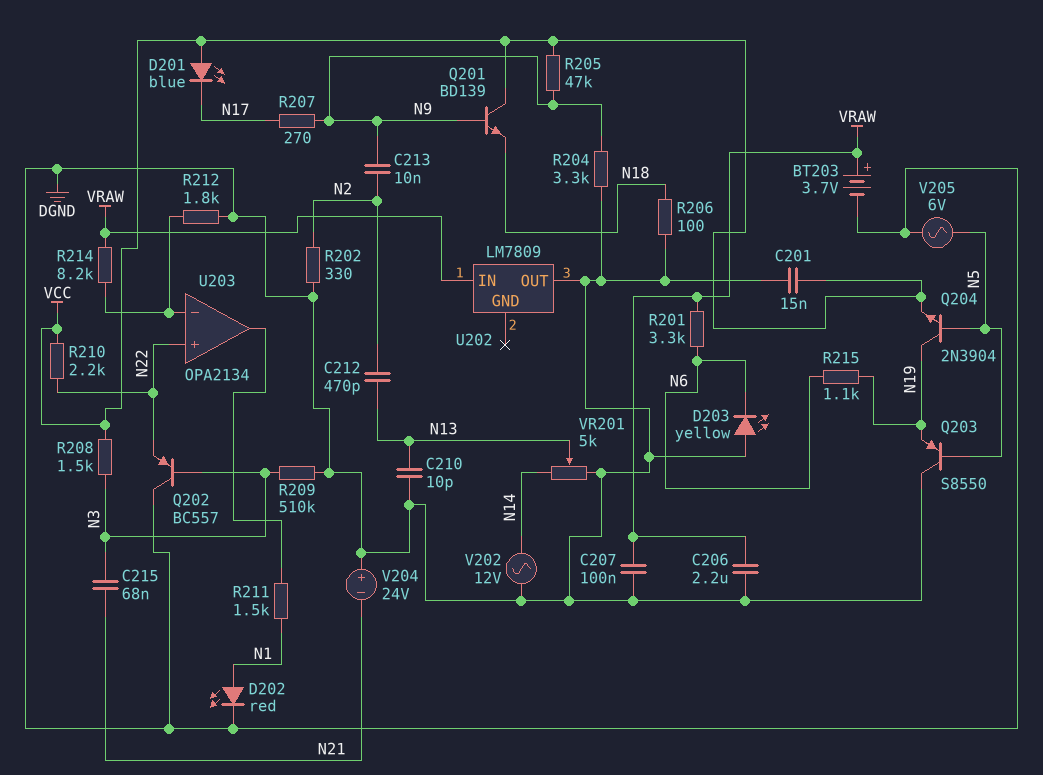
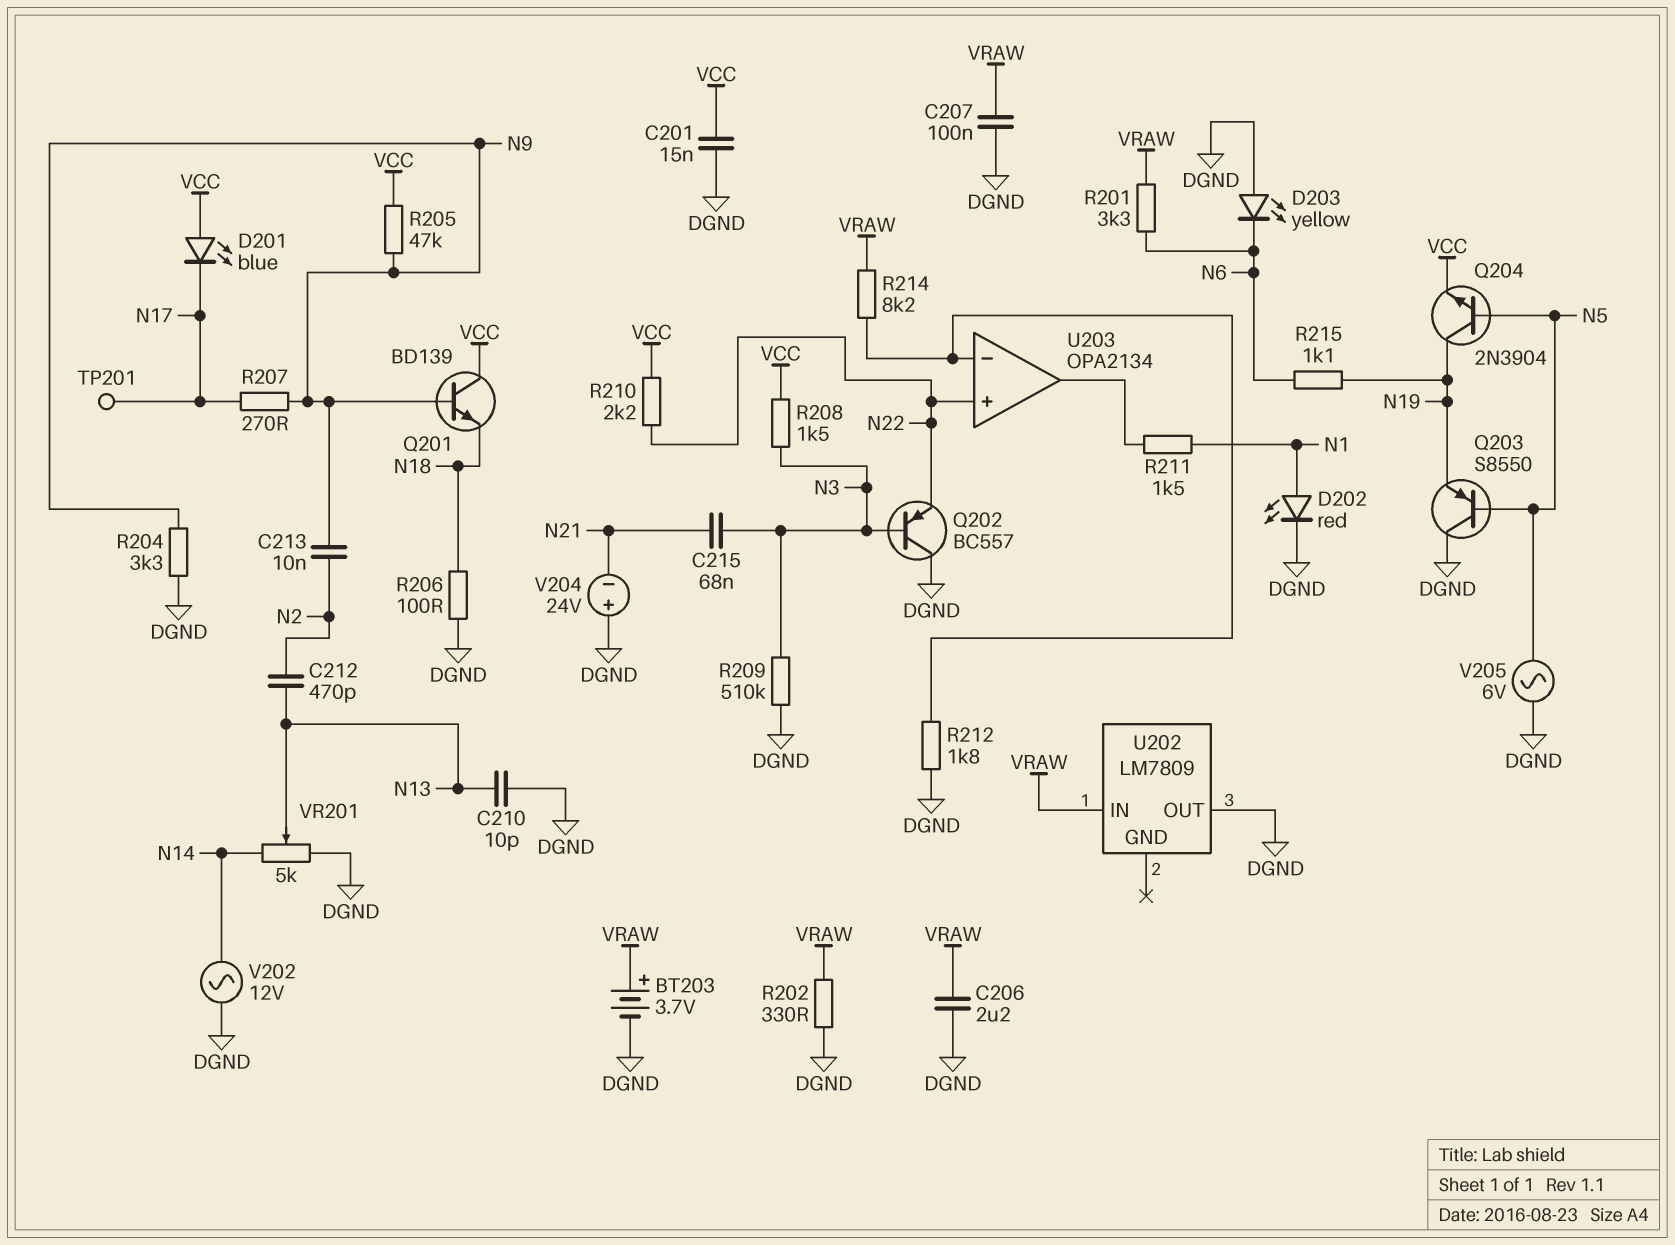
R202: 330 (DGND, N2) -> 330 (DGND, VRAW)
TP201: none -> test point (N17)

